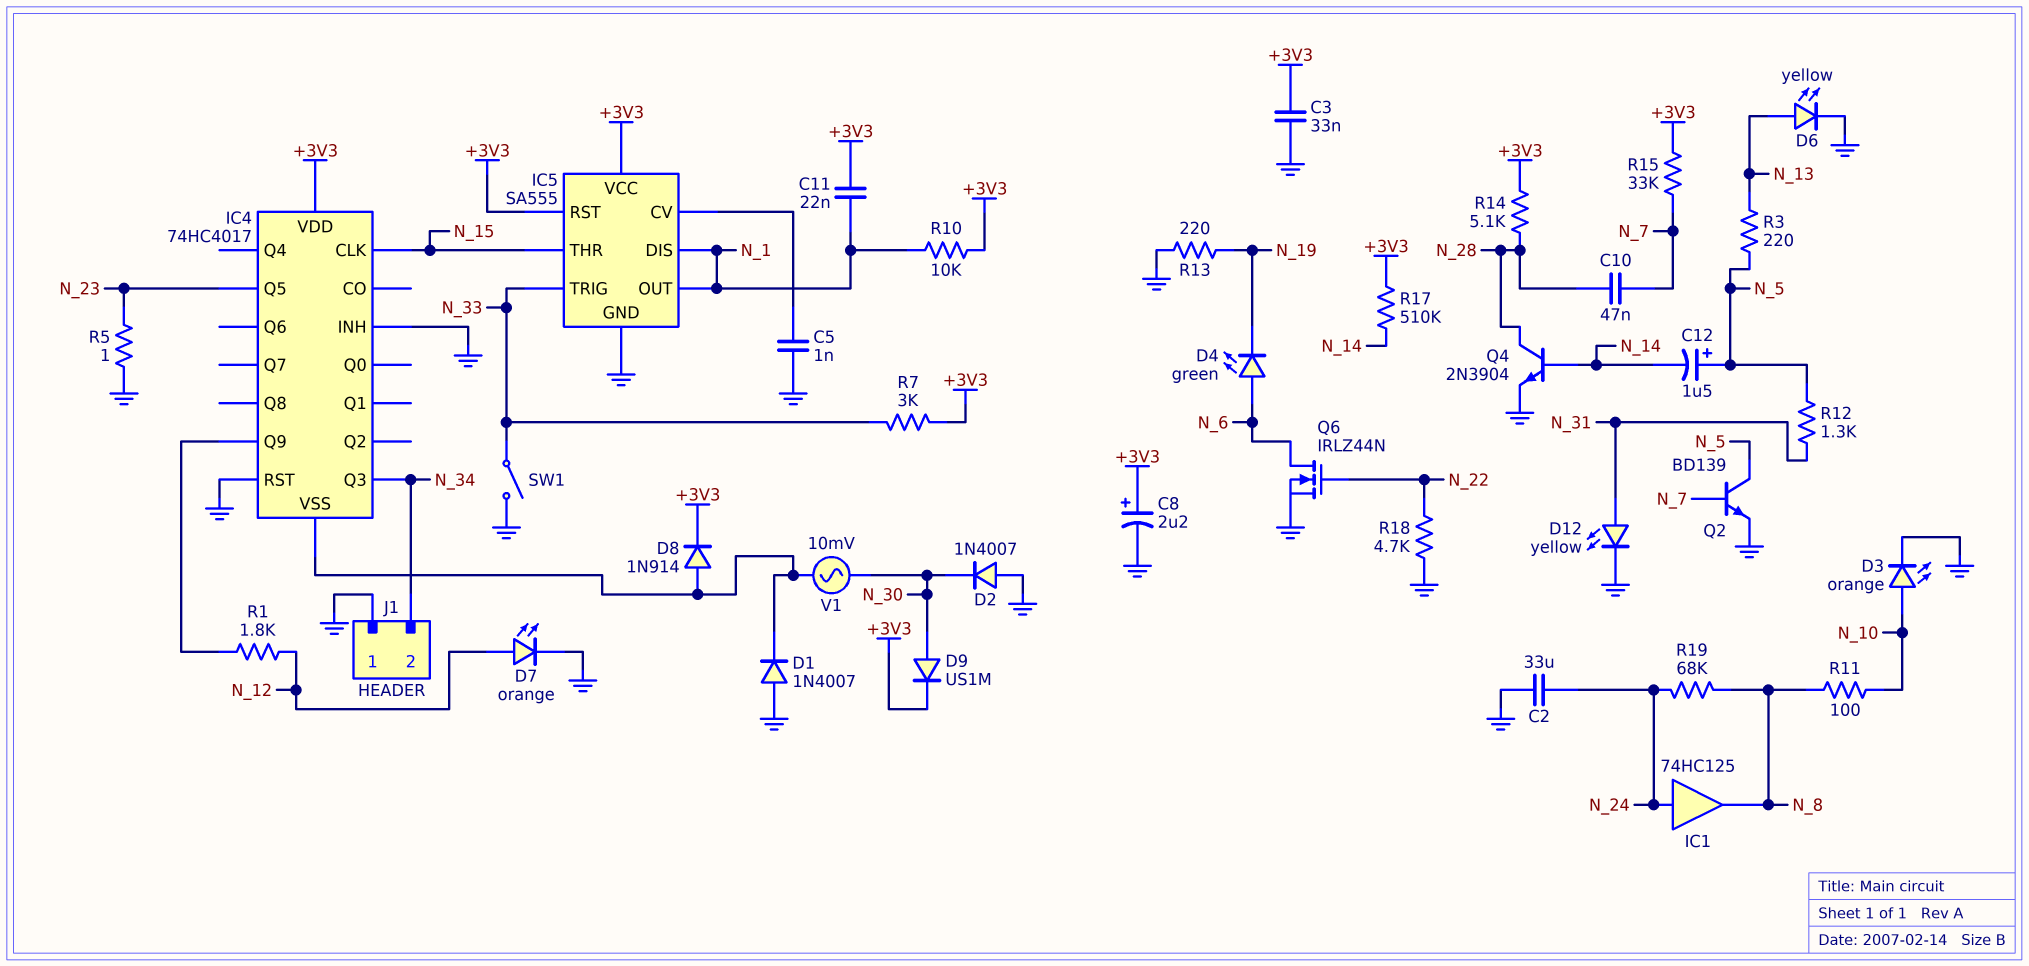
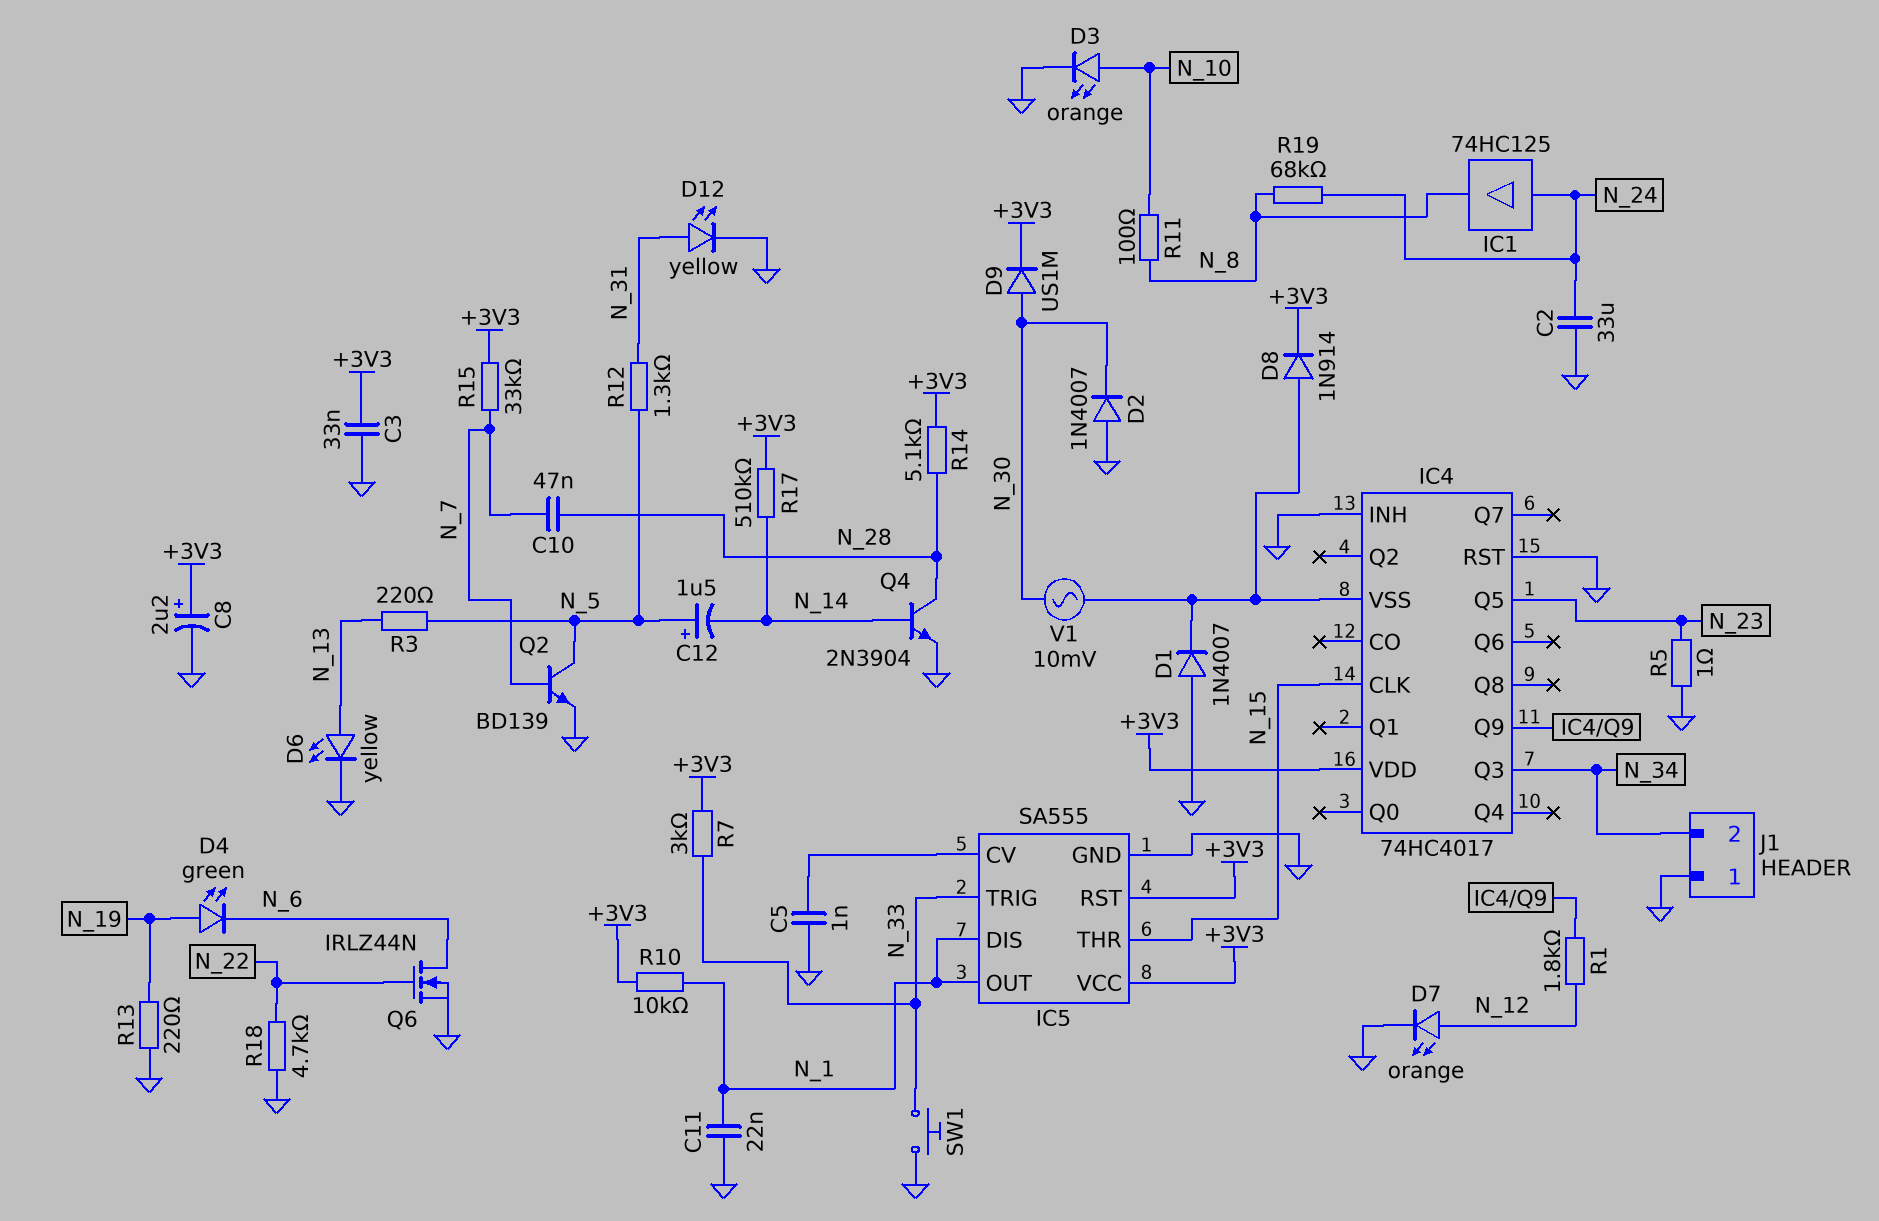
C11: 22nF (+3V3, N_1) -> 22nF (GND, N_1)
D4: LED green (A N_6, K N_19) -> LED green (A N_19, K N_6)
SW1: switch (GND, N_33) -> button (GND, N_33)

